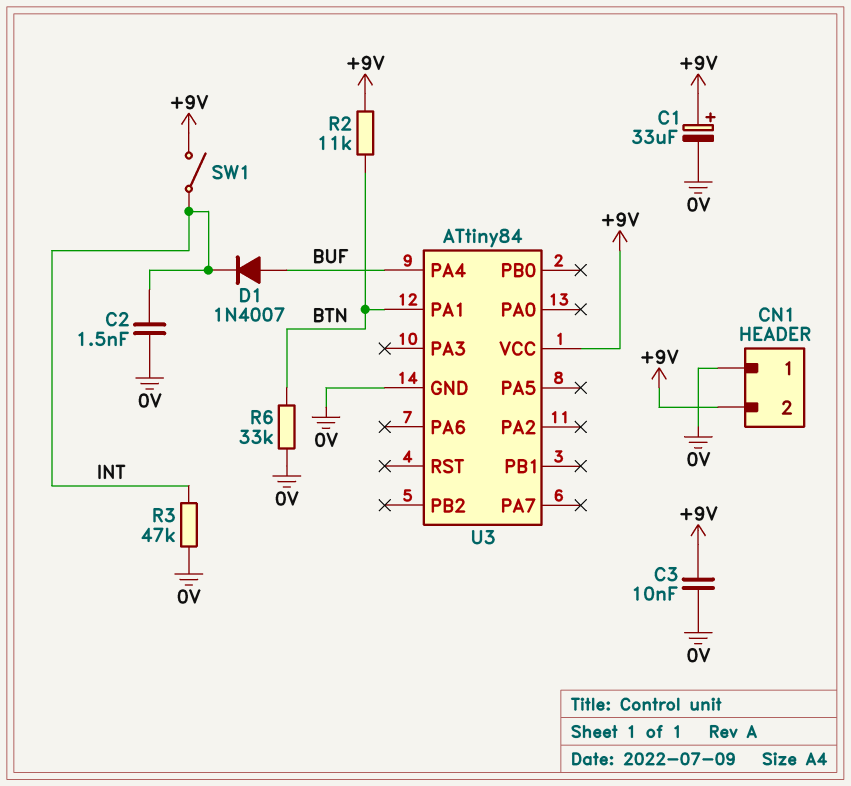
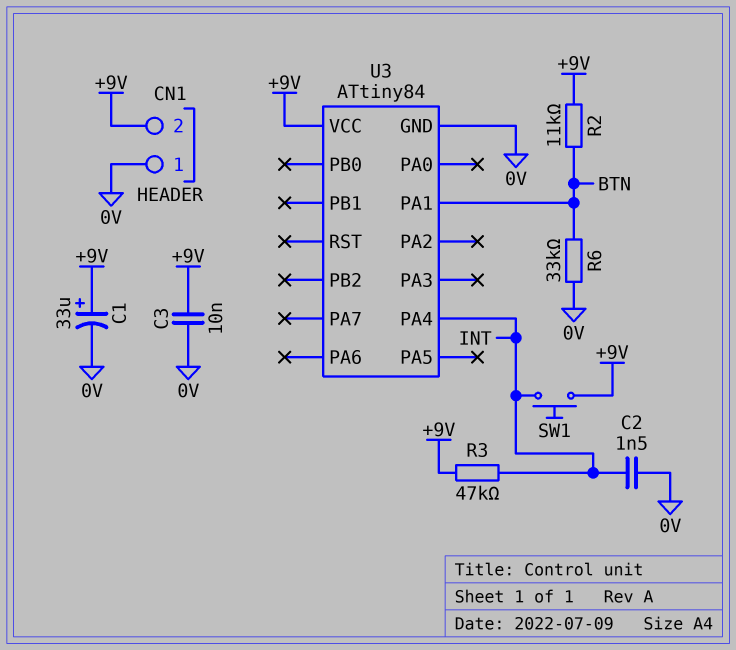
D1: diode 1N4007 (A BUF, K INT) -> none
R3: 47k (0V, INT) -> 47k (+9V, INT)
SW1: switch (+9V, INT) -> button (+9V, INT)
U3 pin PA4: BUF -> INT

